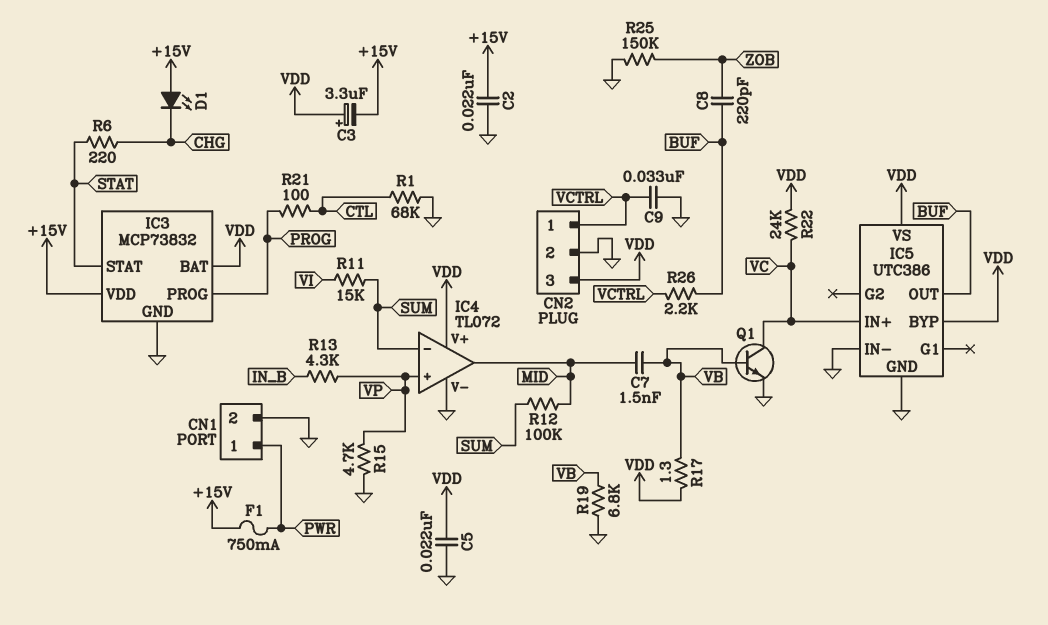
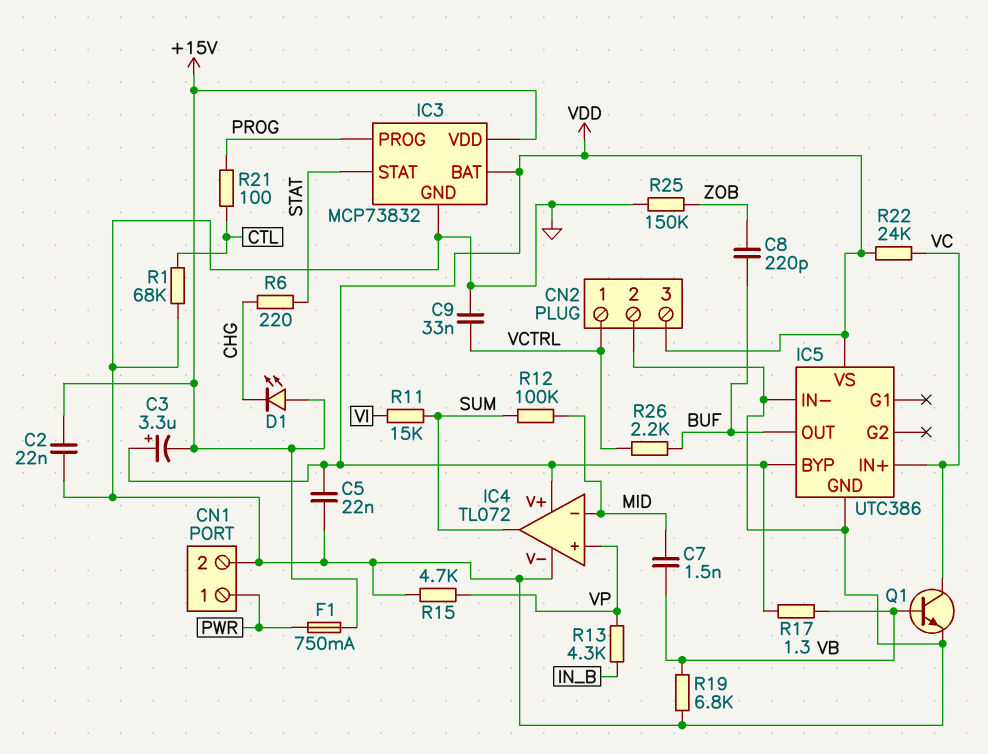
IC4 pin in-: SUM -> MID
IC4 pin out: MID -> SUM

